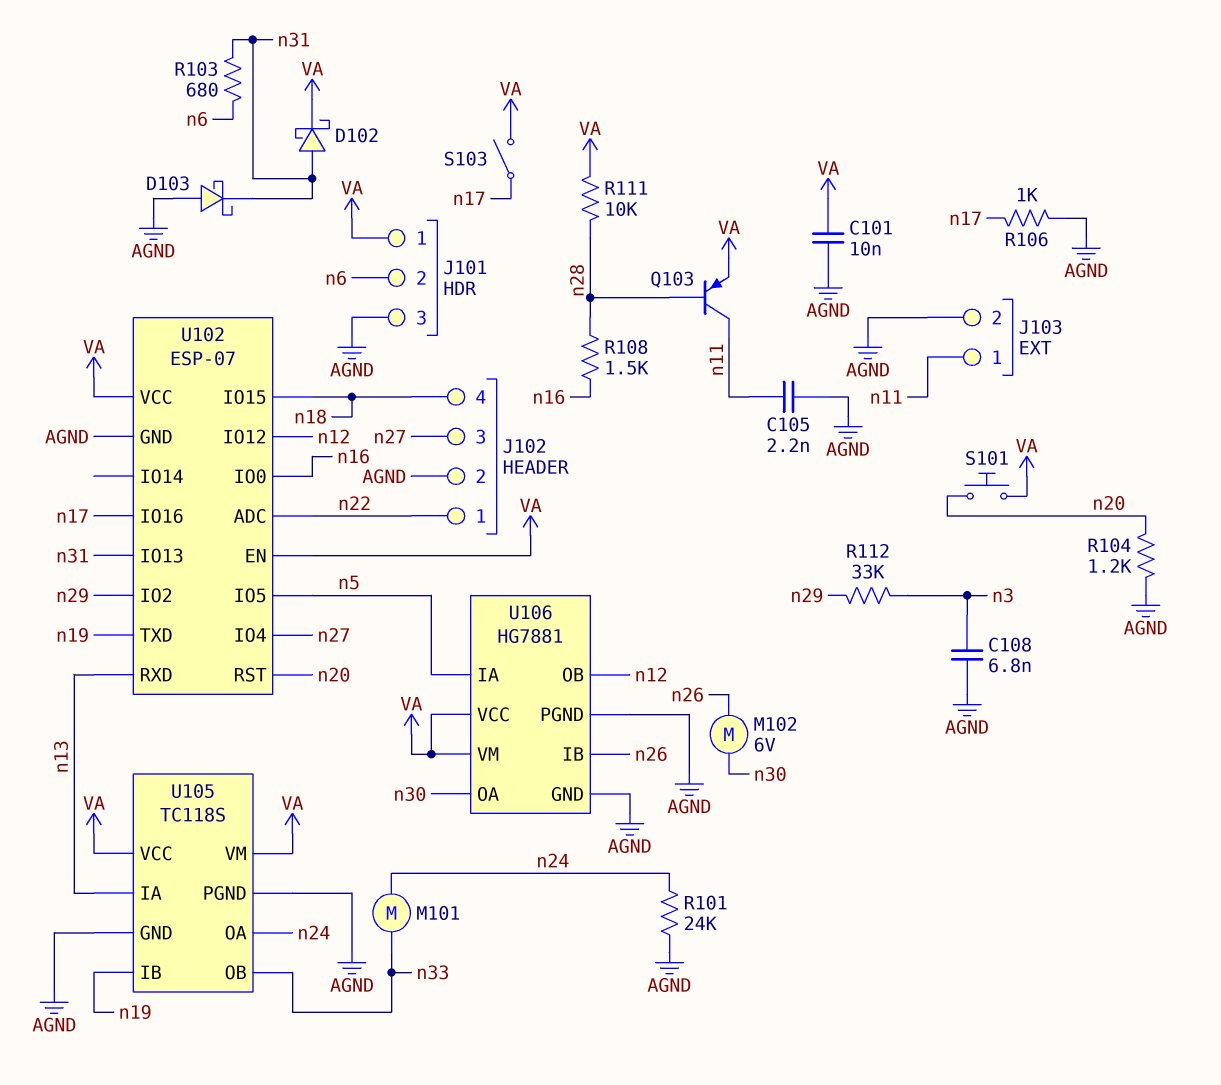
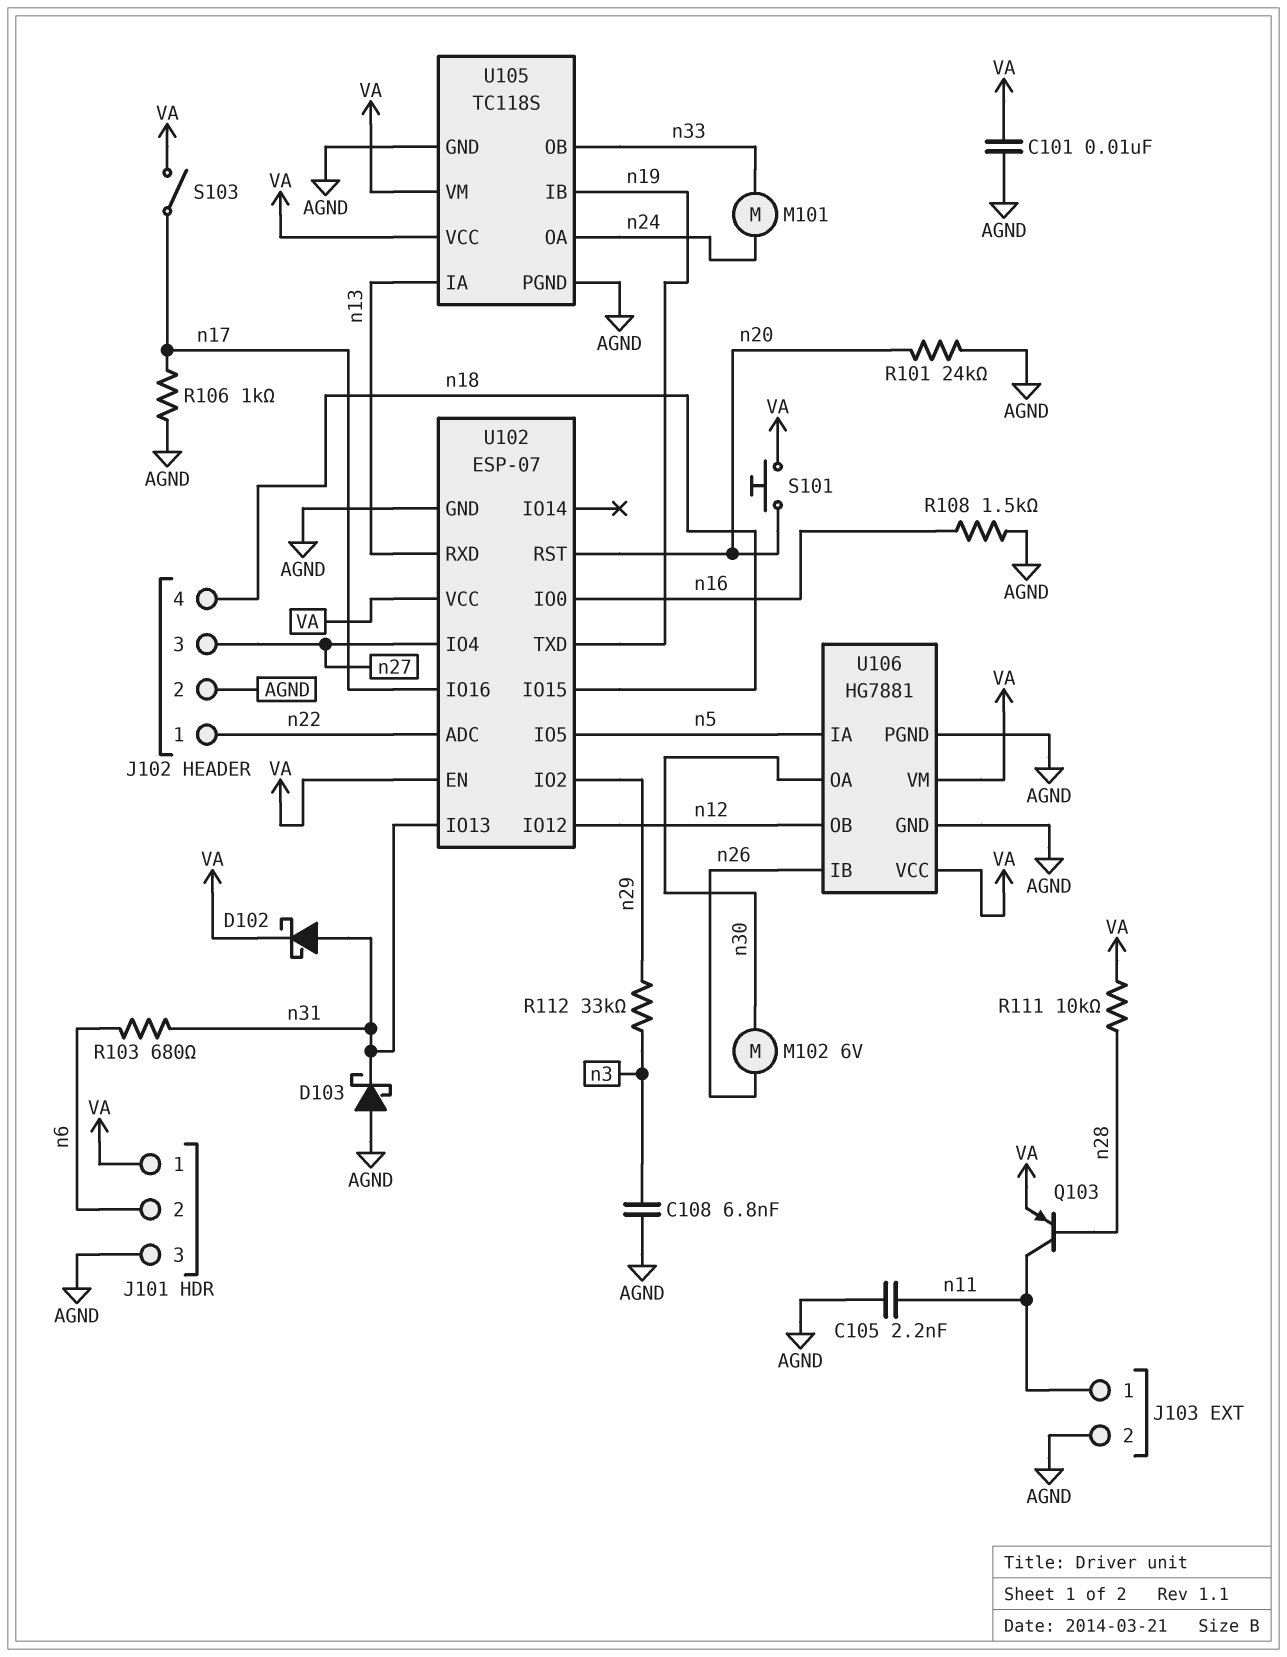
R101: 24k (AGND, n24) -> 24k (AGND, n20)
R104: 1.2k (AGND, n20) -> none
R108: 1.5k (n16, n28) -> 1.5k (AGND, n16)

